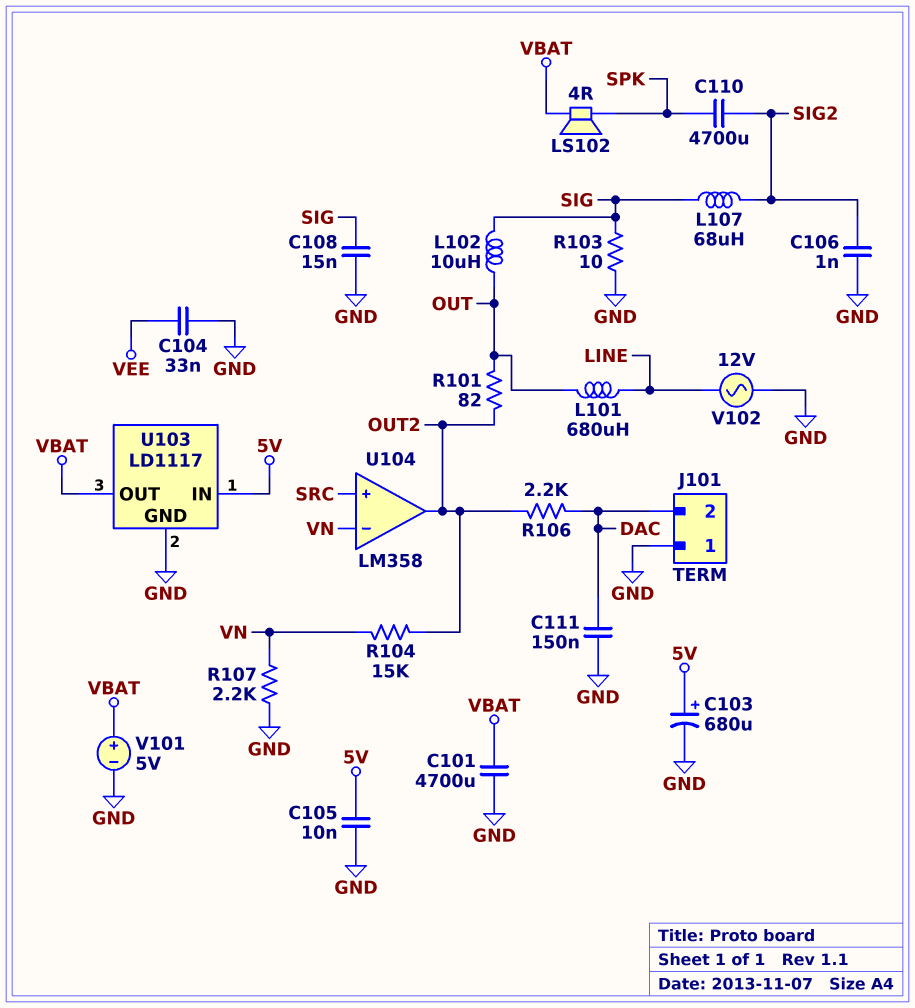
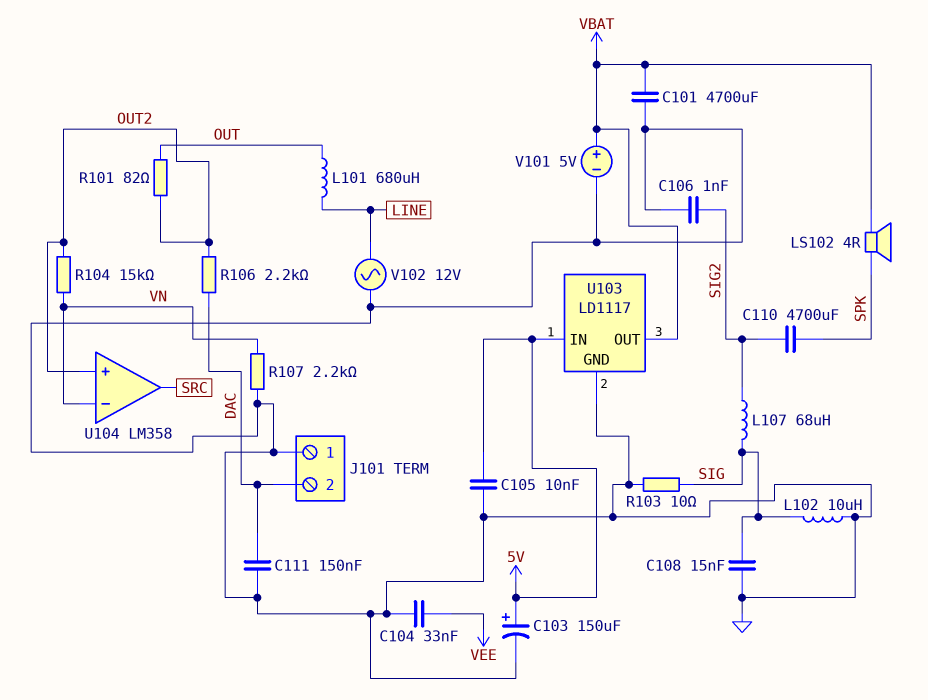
C103: 680uF (plus 5V, minus GND) -> 150uF (plus 5V, minus GND)
L102: 10uH (OUT, SIG) -> 10uH (GND, SIG)
U104 pin in+: SRC -> OUT2
U104 pin out: OUT2 -> SRC

